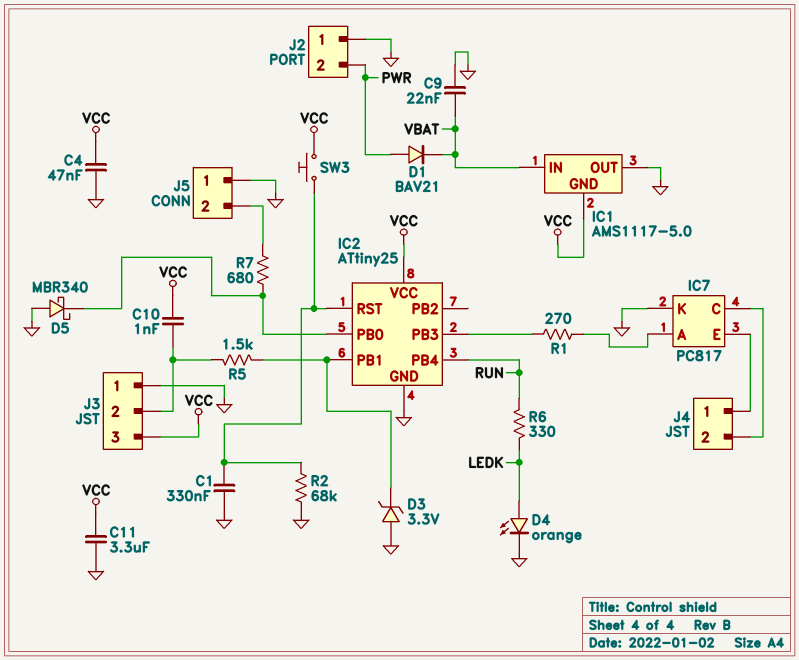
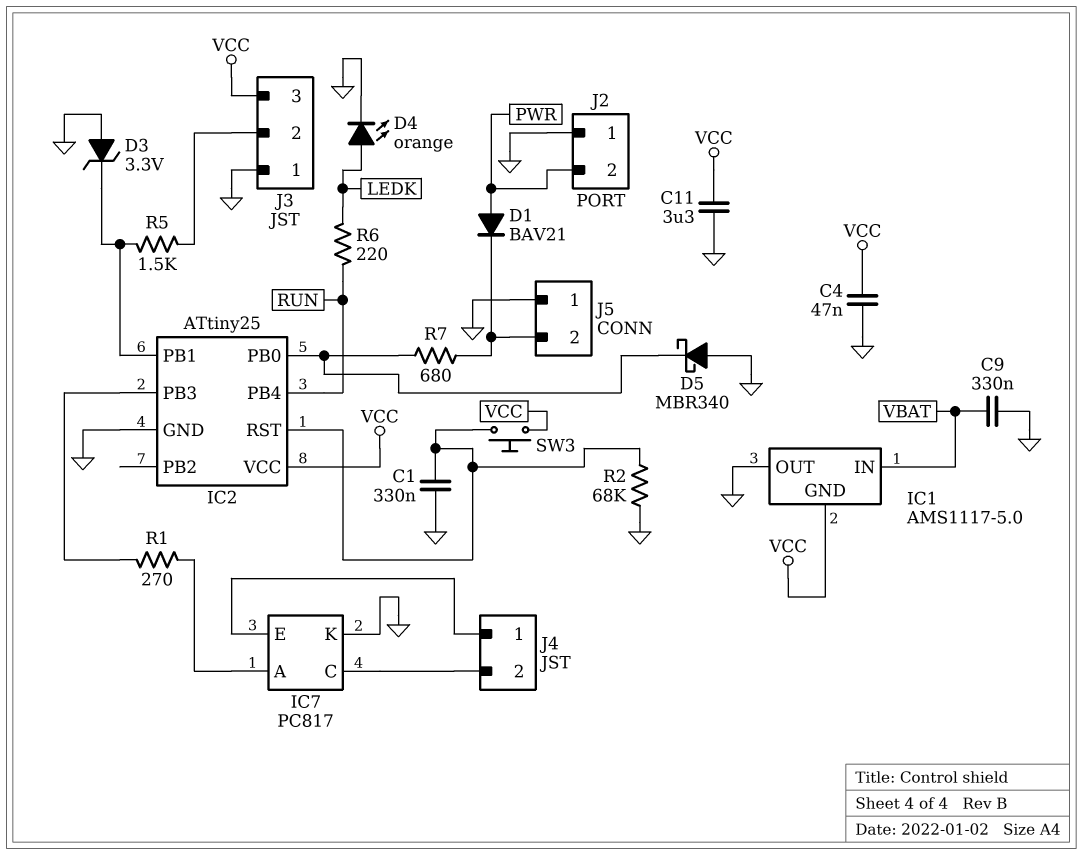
C9: 22nF (GND, VBAT) -> 330nF (GND, VBAT)
C10: 1nF (J3/2, VCC) -> none
D1: diode BAV21 (A PWR, K VBAT) -> diode BAV21 (A PWR, K J5/2)
R6: 330 (LEDK, RUN) -> 220 (LEDK, RUN)

